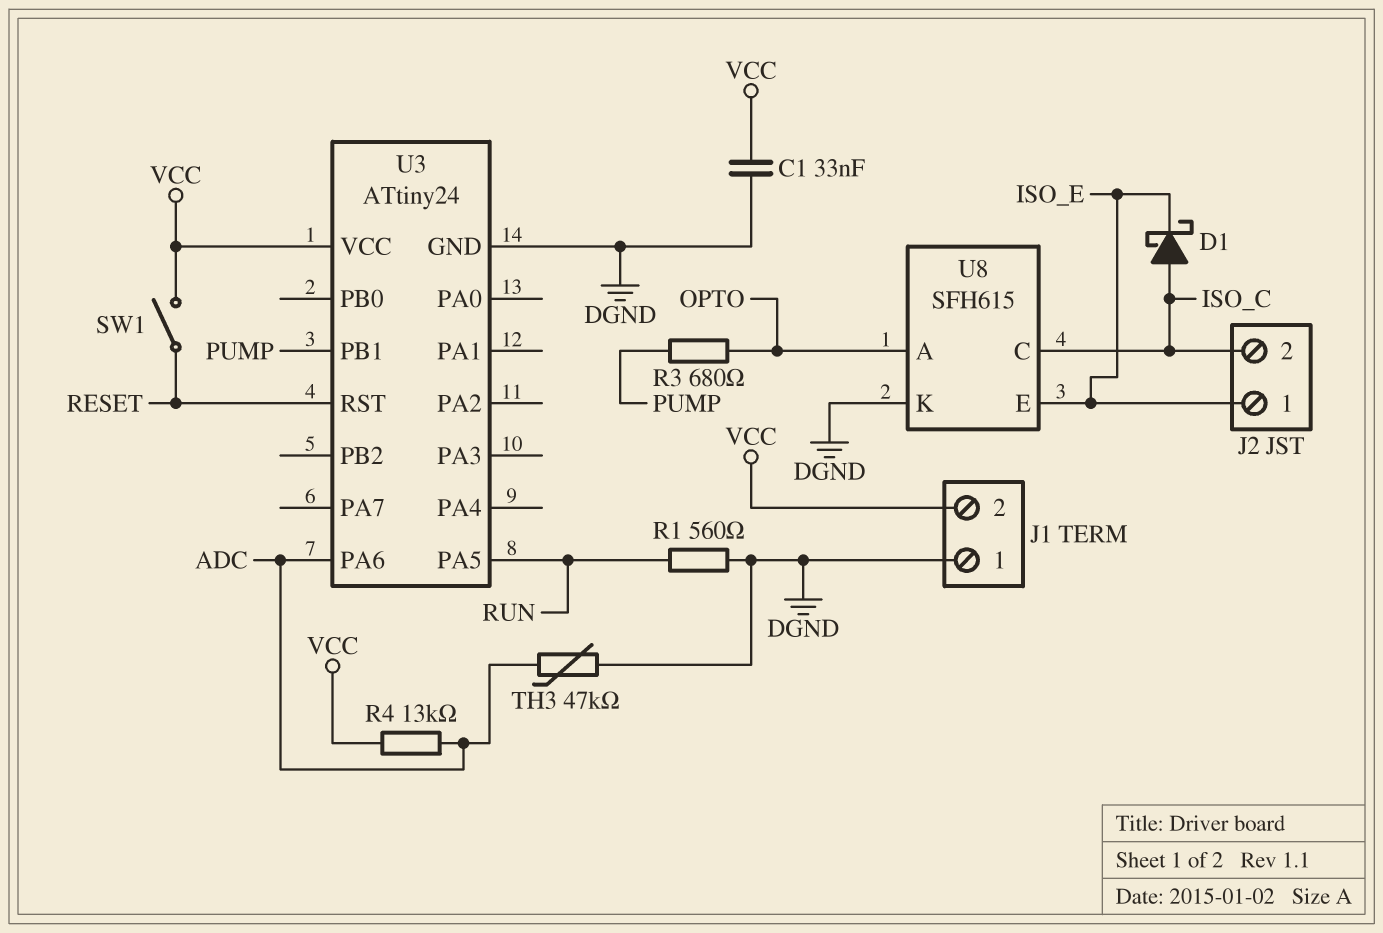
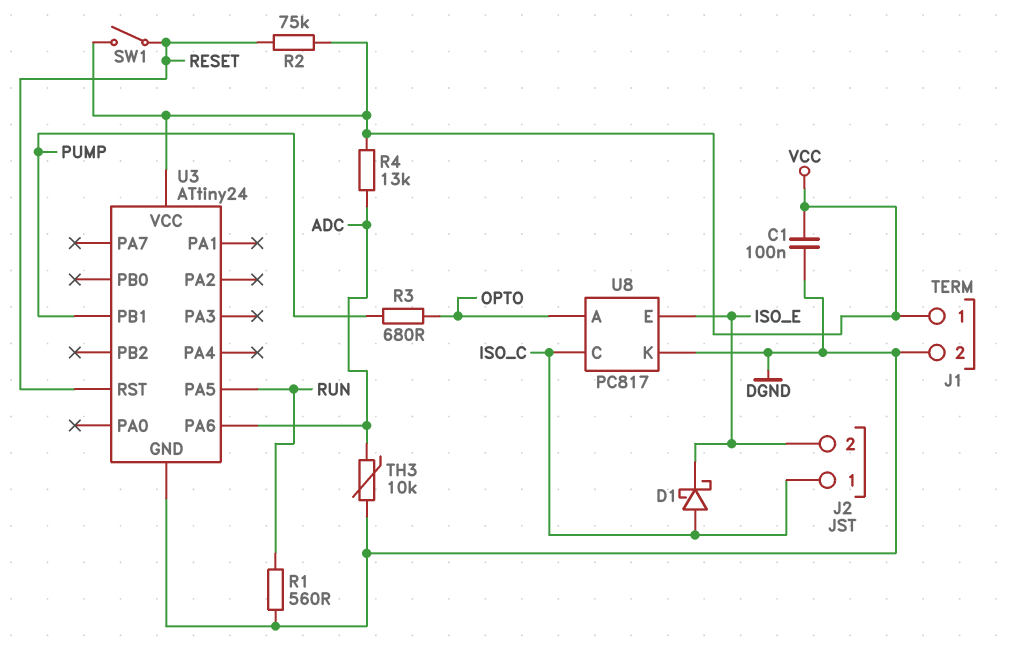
C1: 33nF (DGND, VCC) -> 100nF (DGND, VCC)
J1 pin 1: DGND -> VCC
J1 pin 2: VCC -> DGND
J2 pin 1: ISO_E -> ISO_C
J2 pin 2: ISO_C -> ISO_E
R2: none -> 75k (RESET, VCC)
TH3: 47k (ADC, DGND) -> 10k (ADC, DGND)
U8: SFH615 -> PC817

